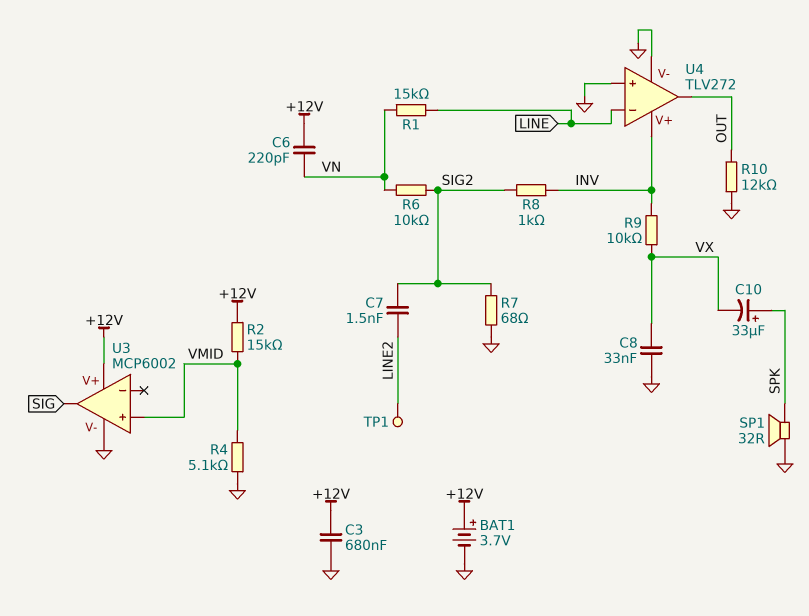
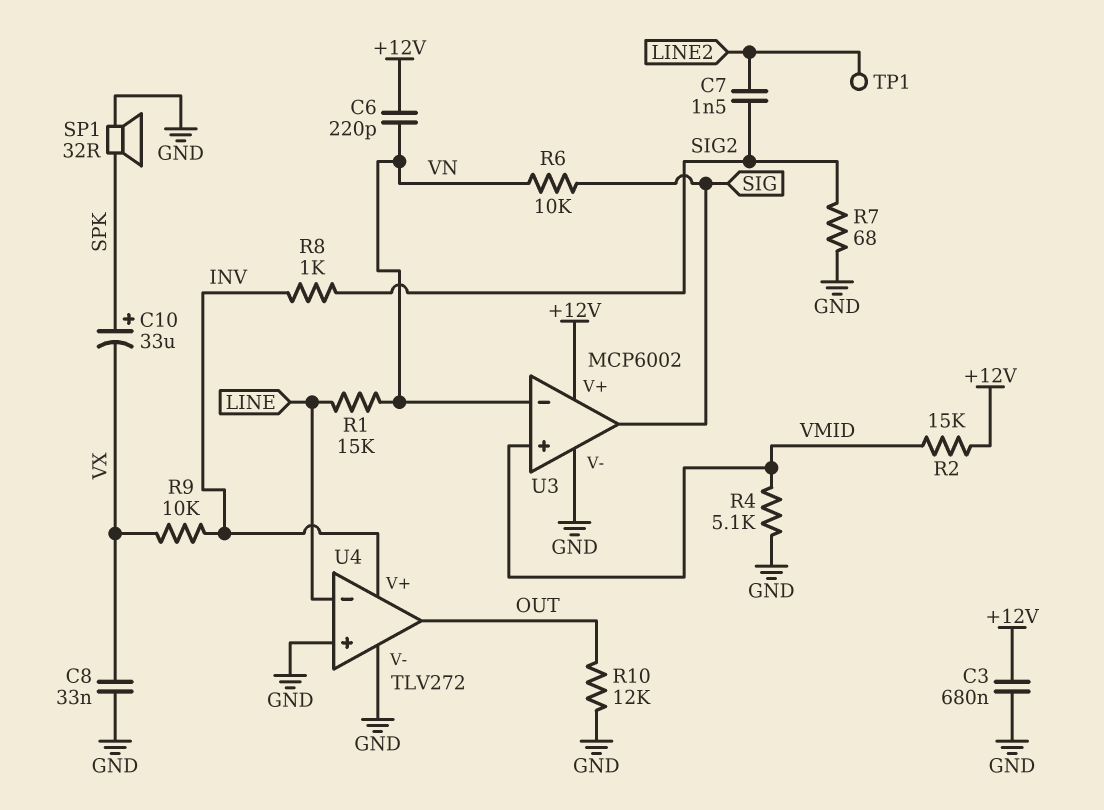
BAT1: 3.7V (plus +12V, minus GND) -> none
R6: 10k (SIG2, VN) -> 10k (SIG, VN)
U3 pin in-: none -> VN

